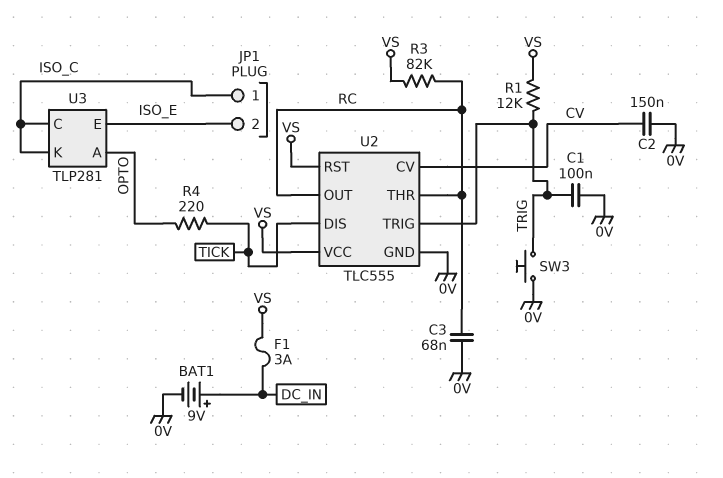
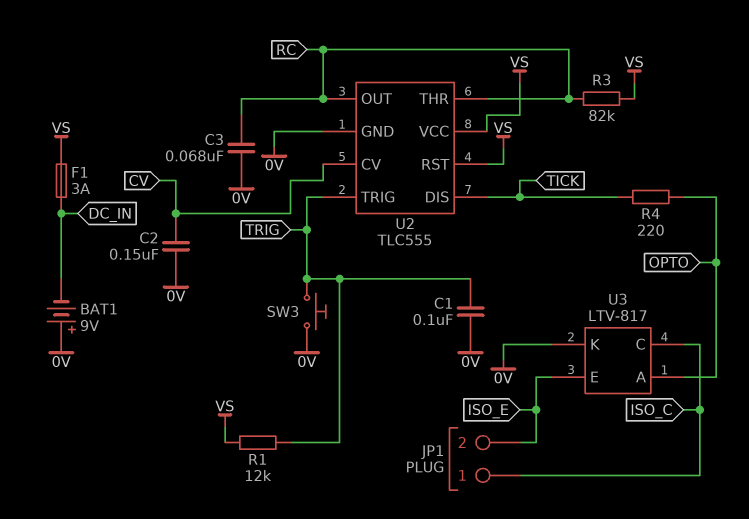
BAT1: 9V (plus DC_IN, minus 0V) -> 9V (plus 0V, minus DC_IN)
U3: TLP281 -> LTV-817
U3 pin K: ISO_C -> 0V

